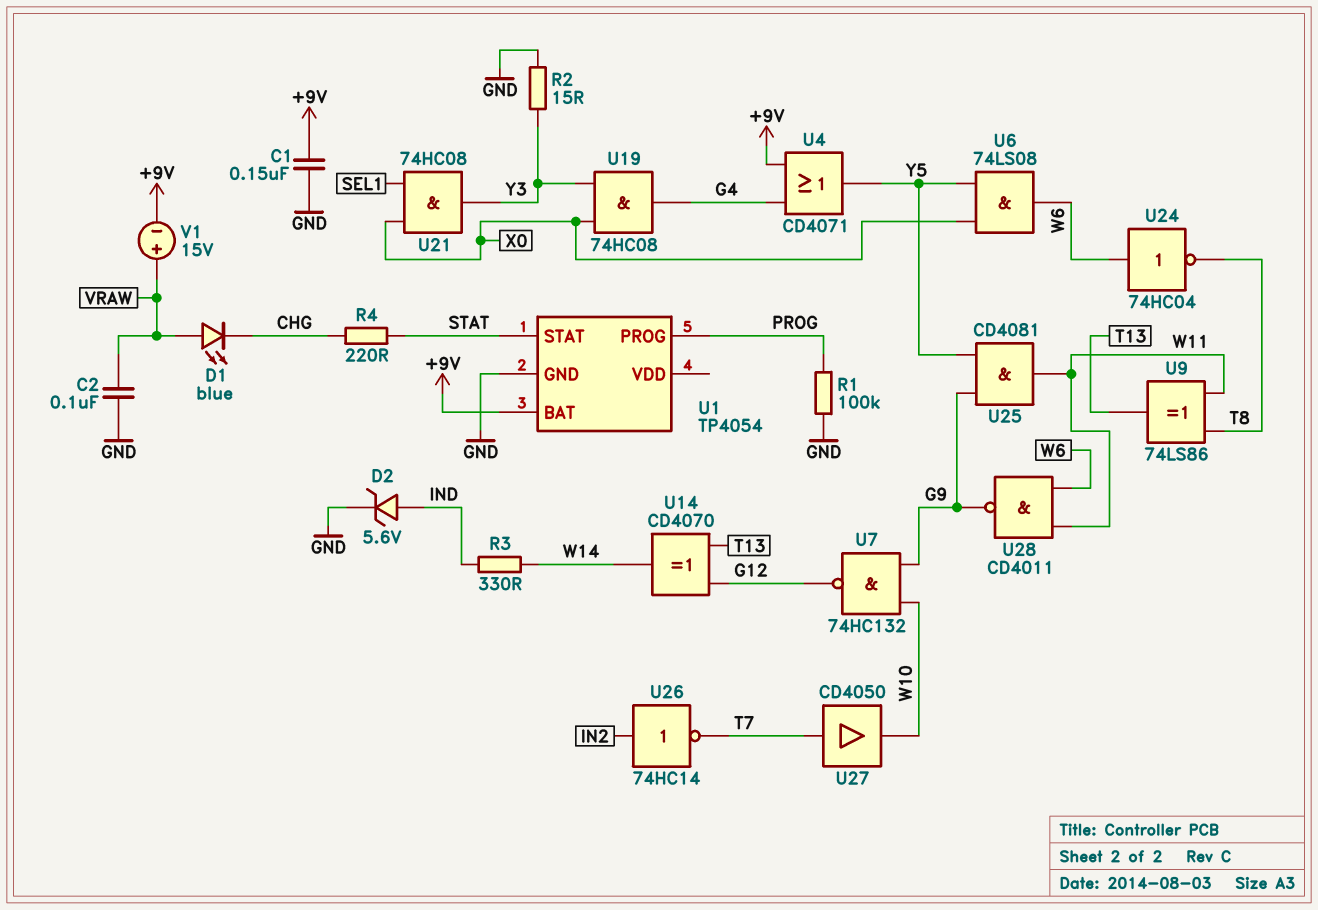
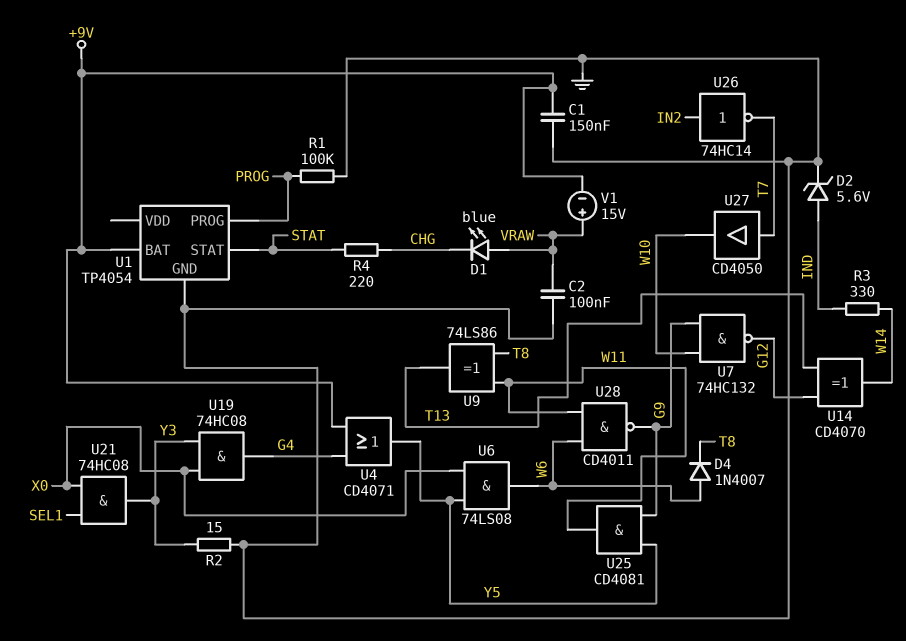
D4: none -> diode 1N4007 (A W6, K T8)
U24: NOT 74HC04 (in W6, out T8) -> none

